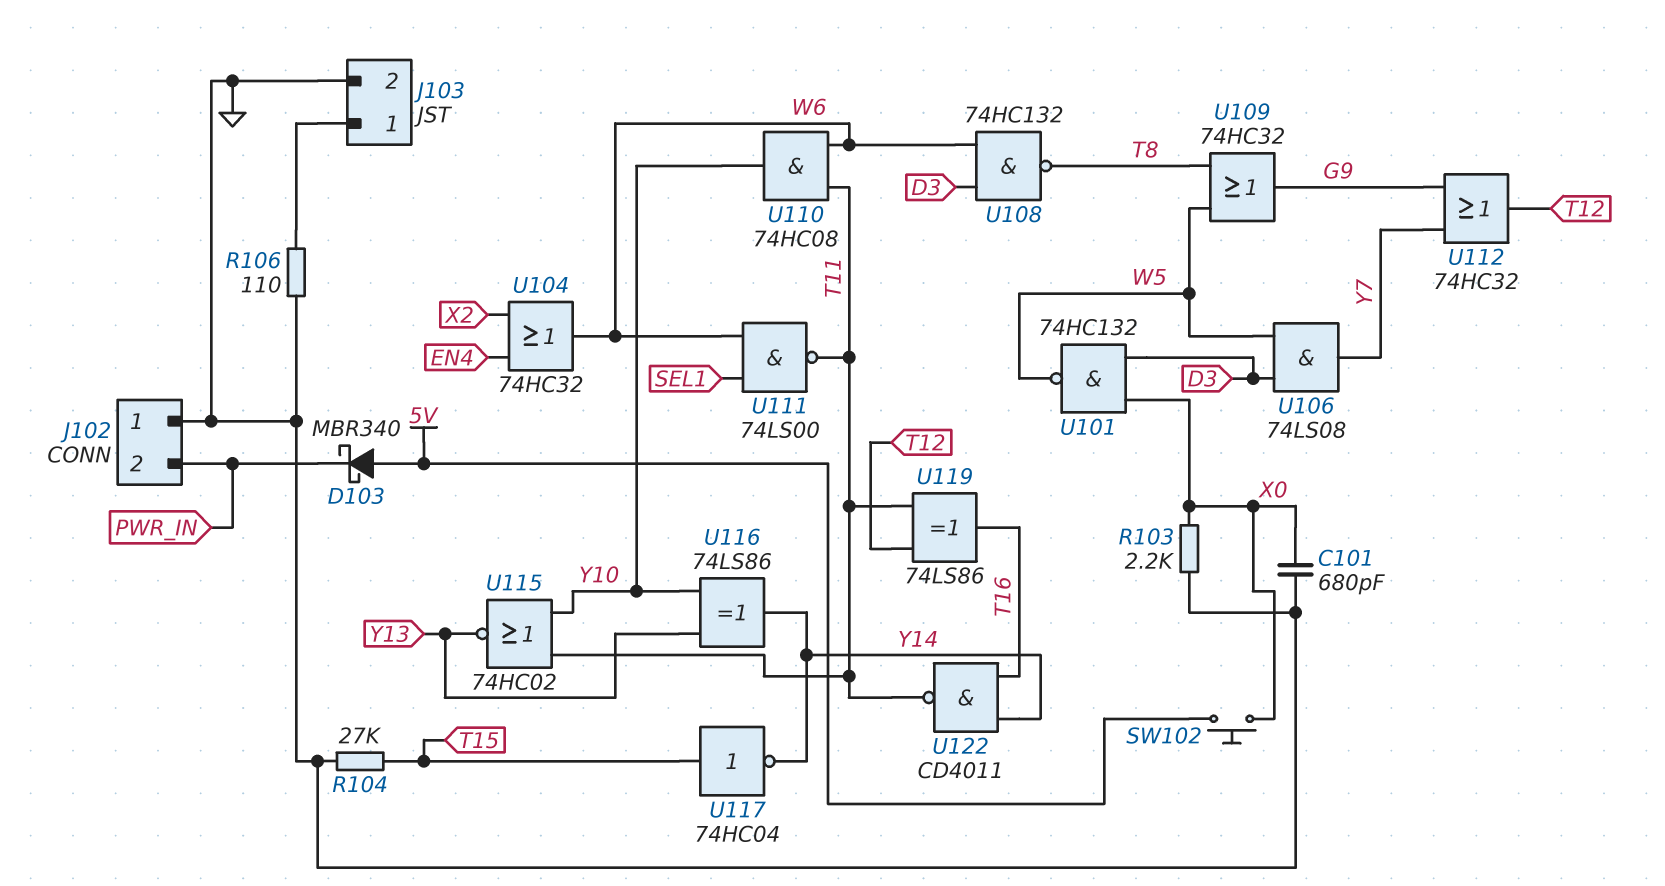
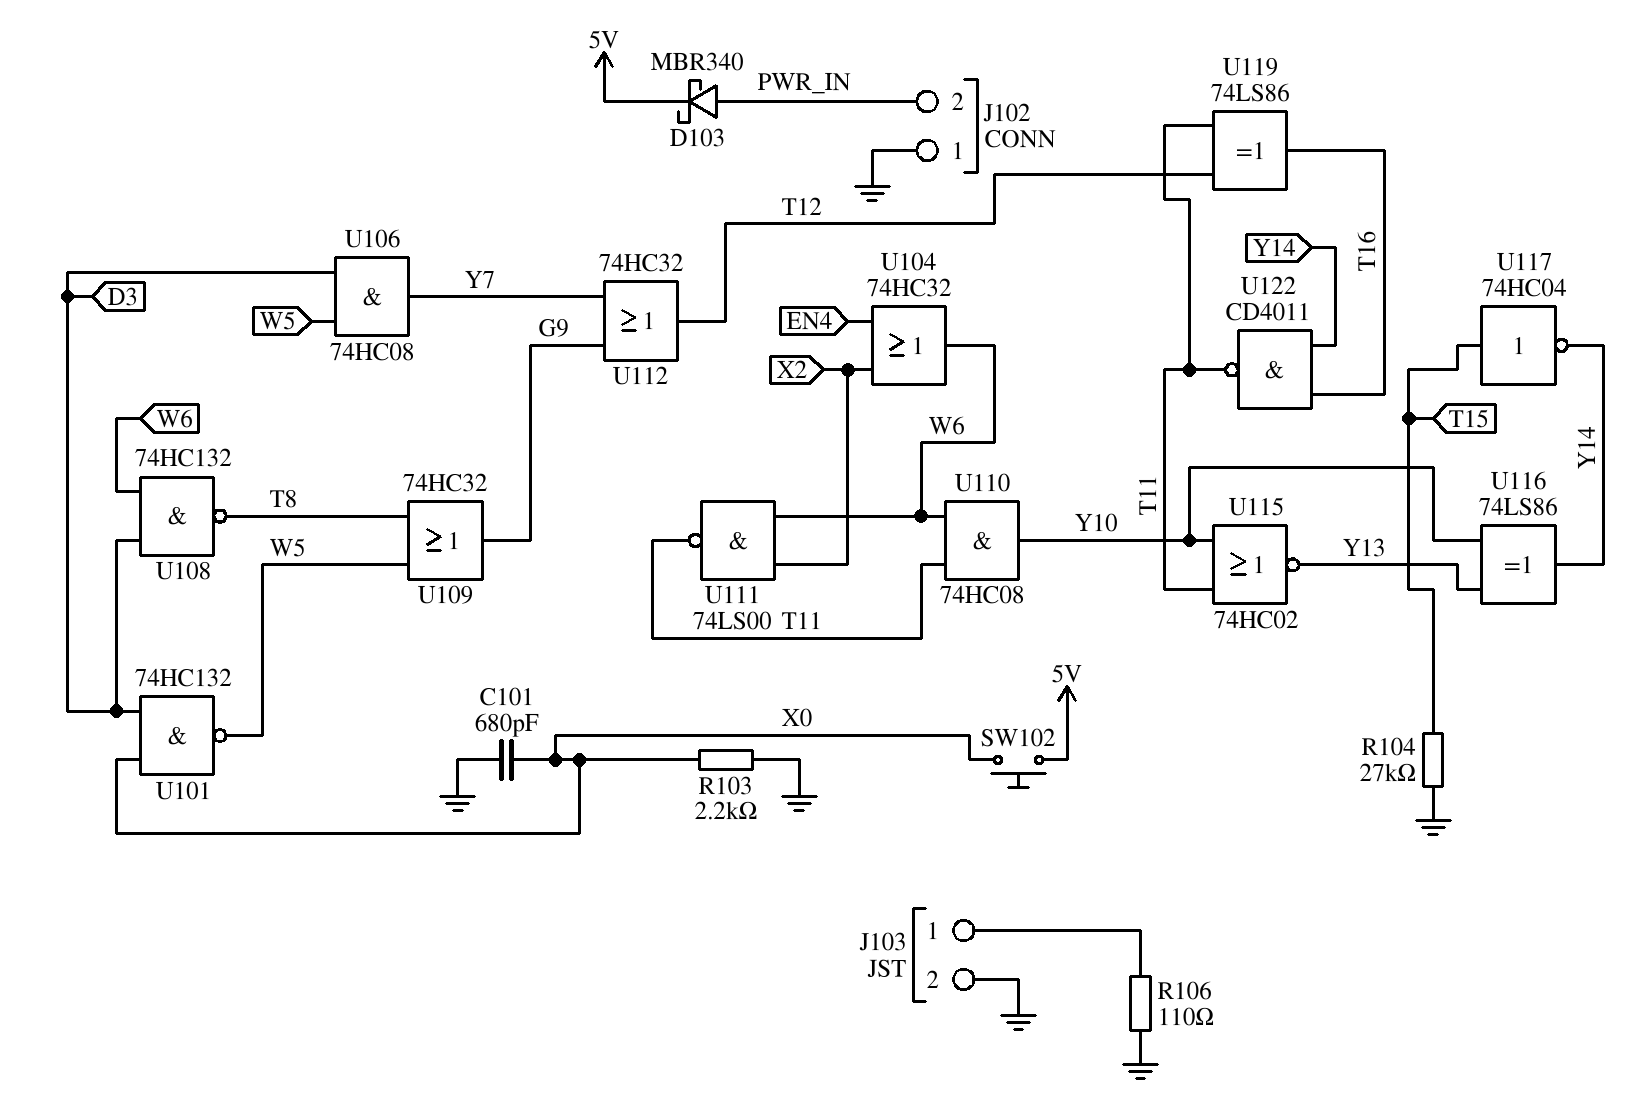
D103: schottky MBR340 (A 5V, K PWR_IN) -> schottky MBR340 (A PWR_IN, K 5V)
U106: AND 74LS08 (in D3, in W5, out Y7) -> AND 74HC08 (in D3, in W5, out Y7)
U111: NAND 74LS00 (in SEL1, in W6, out T11) -> NAND 74LS00 (in W6, in X2, out T11)

